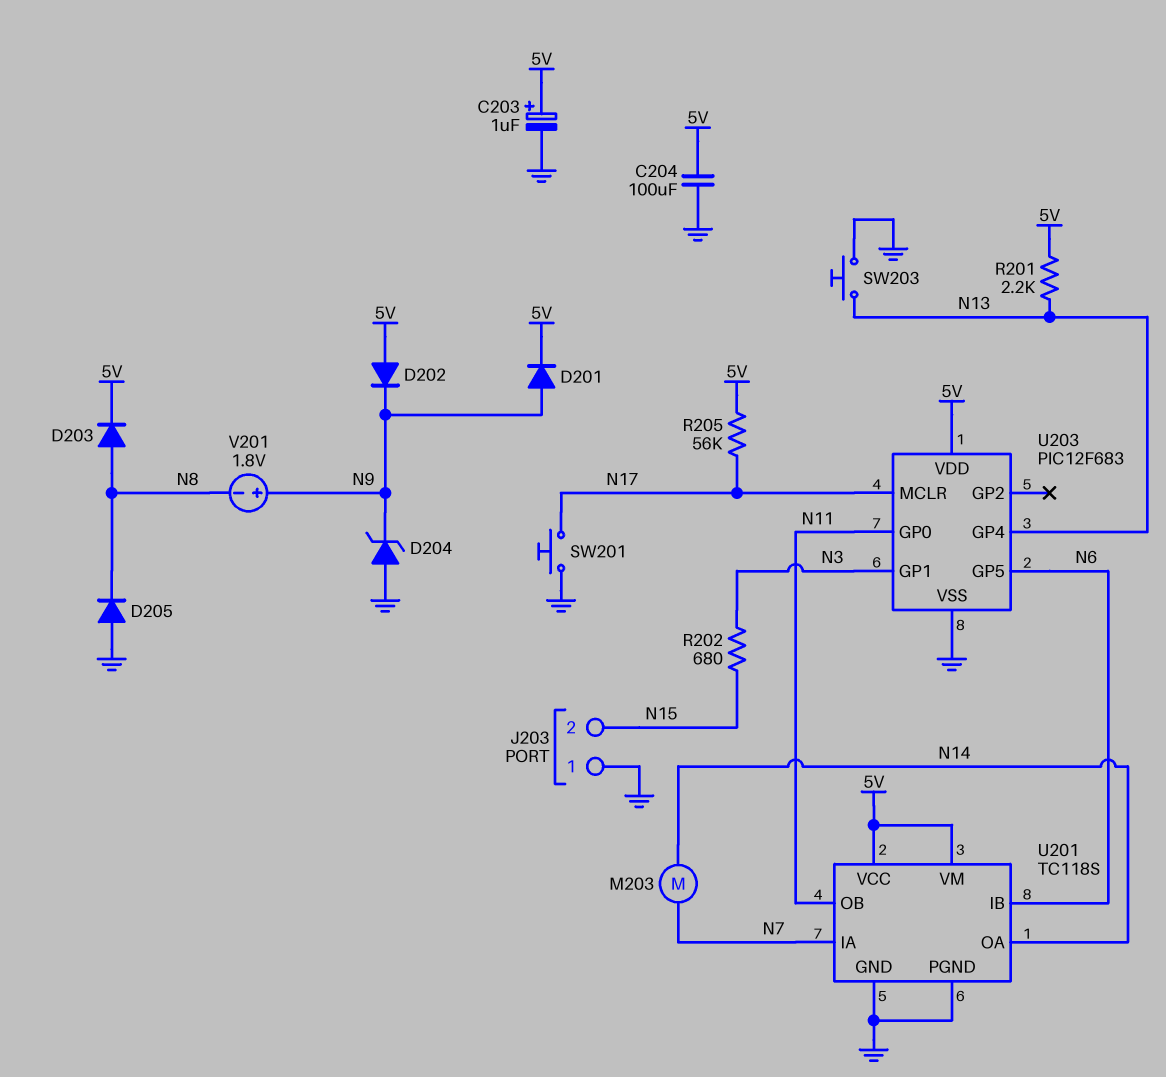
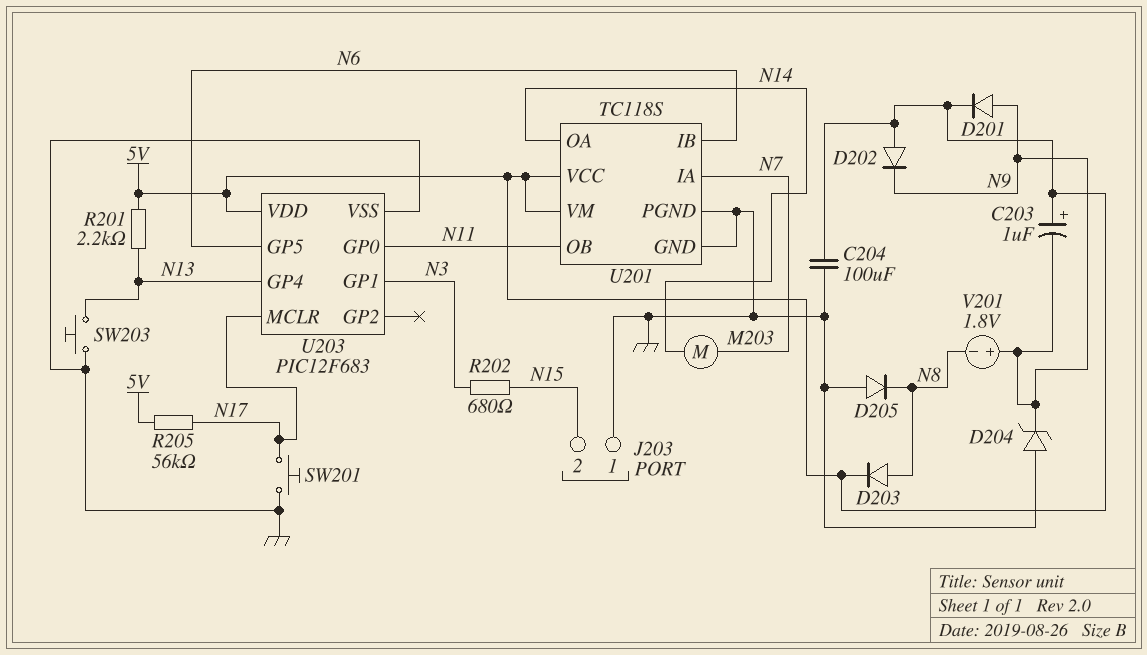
C203: 1uF (plus 5V, minus GND) -> 1uF (plus 5V, minus N9)

